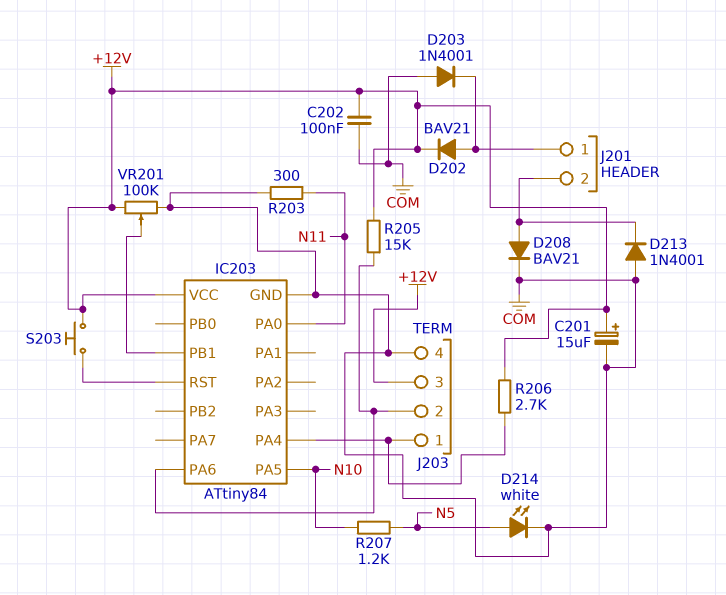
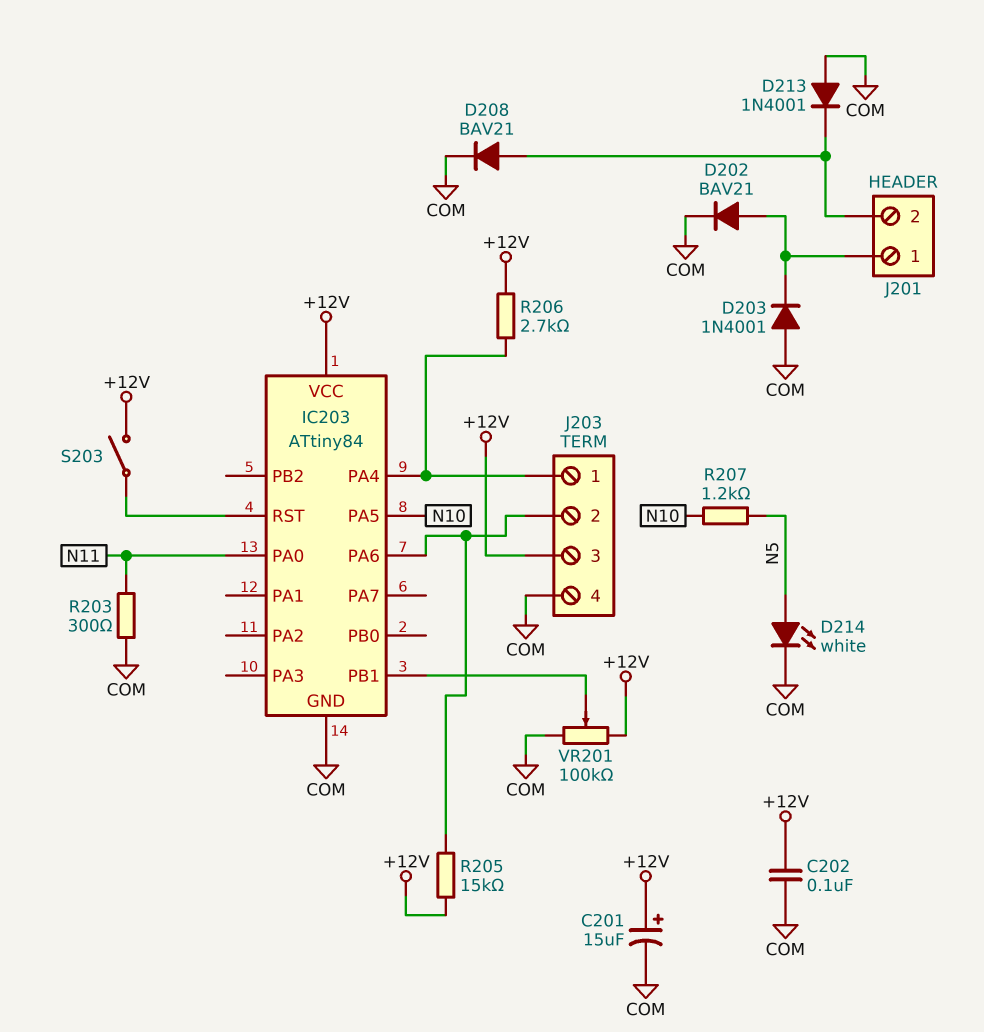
D202: diode BAV21 (A J201/1, K +12V) -> diode BAV21 (A J201/1, K COM)
S203: button (+12V, IC203/RST) -> switch (+12V, IC203/RST)

